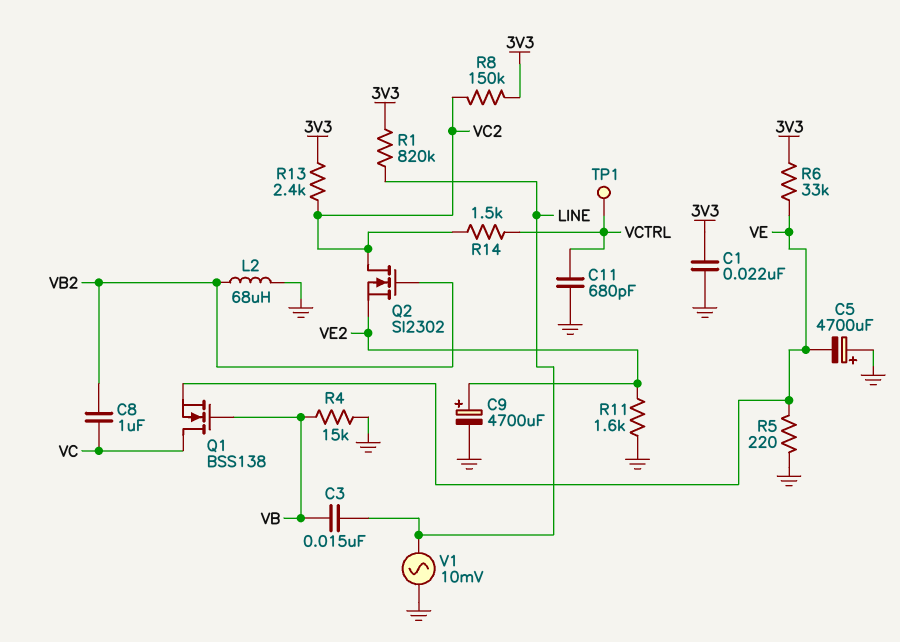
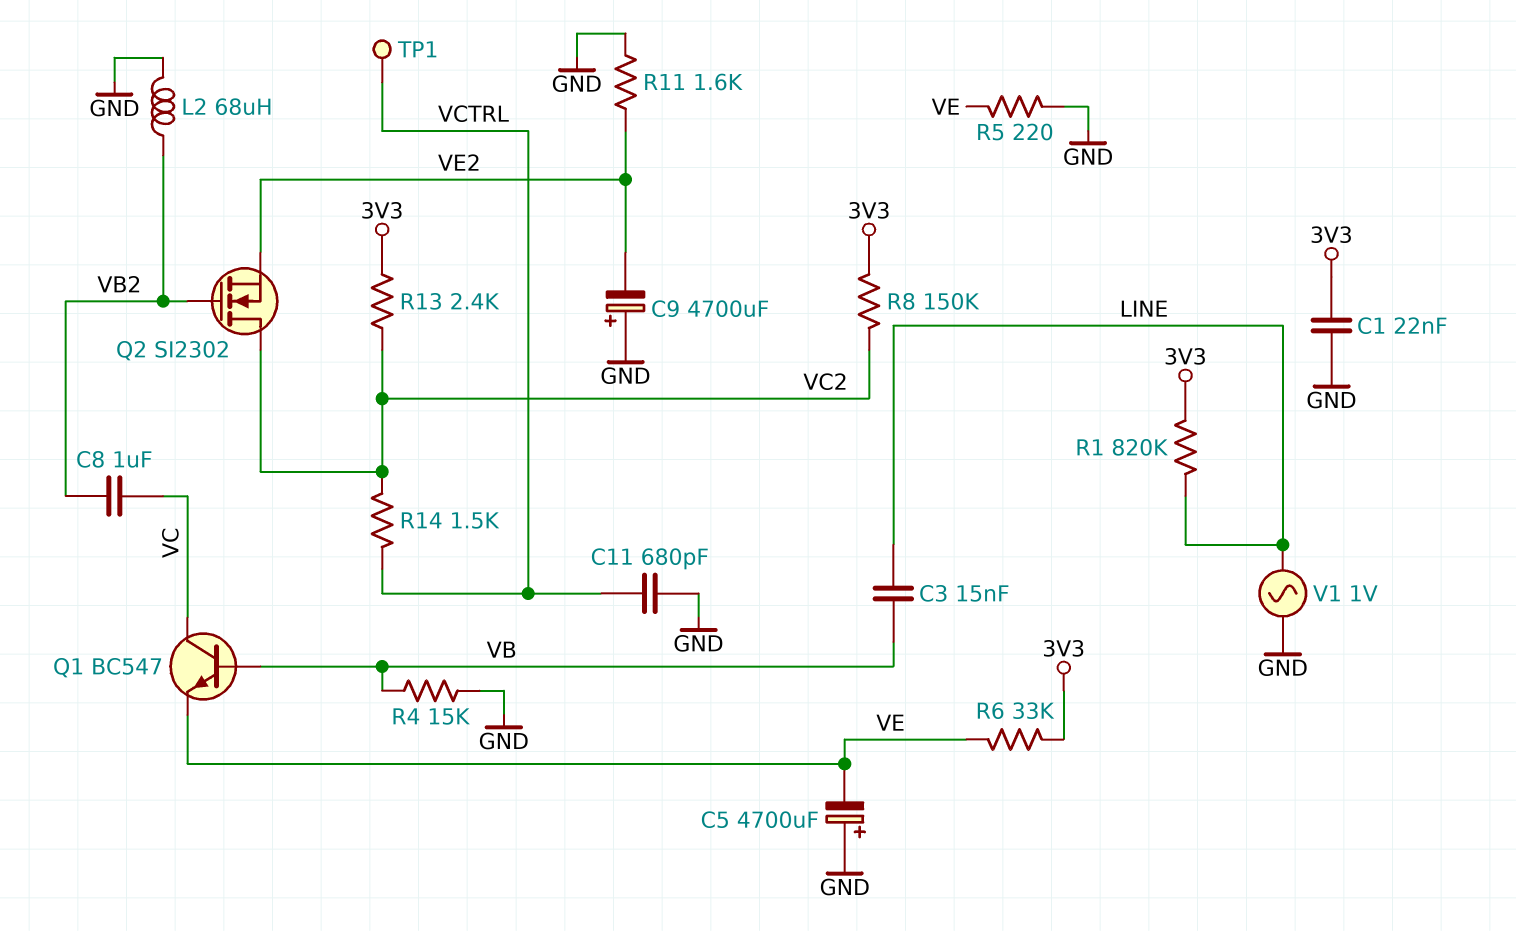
C9: 4700uF (plus VE2, minus GND) -> 4700uF (plus GND, minus VE2)
Q1: NMOS BSS138 (G VB, D VC, S VE) -> NPN BC547 (B VB, C VC, E VE)
V1: AC 10mV (GND, LINE) -> AC 1V (GND, LINE)

